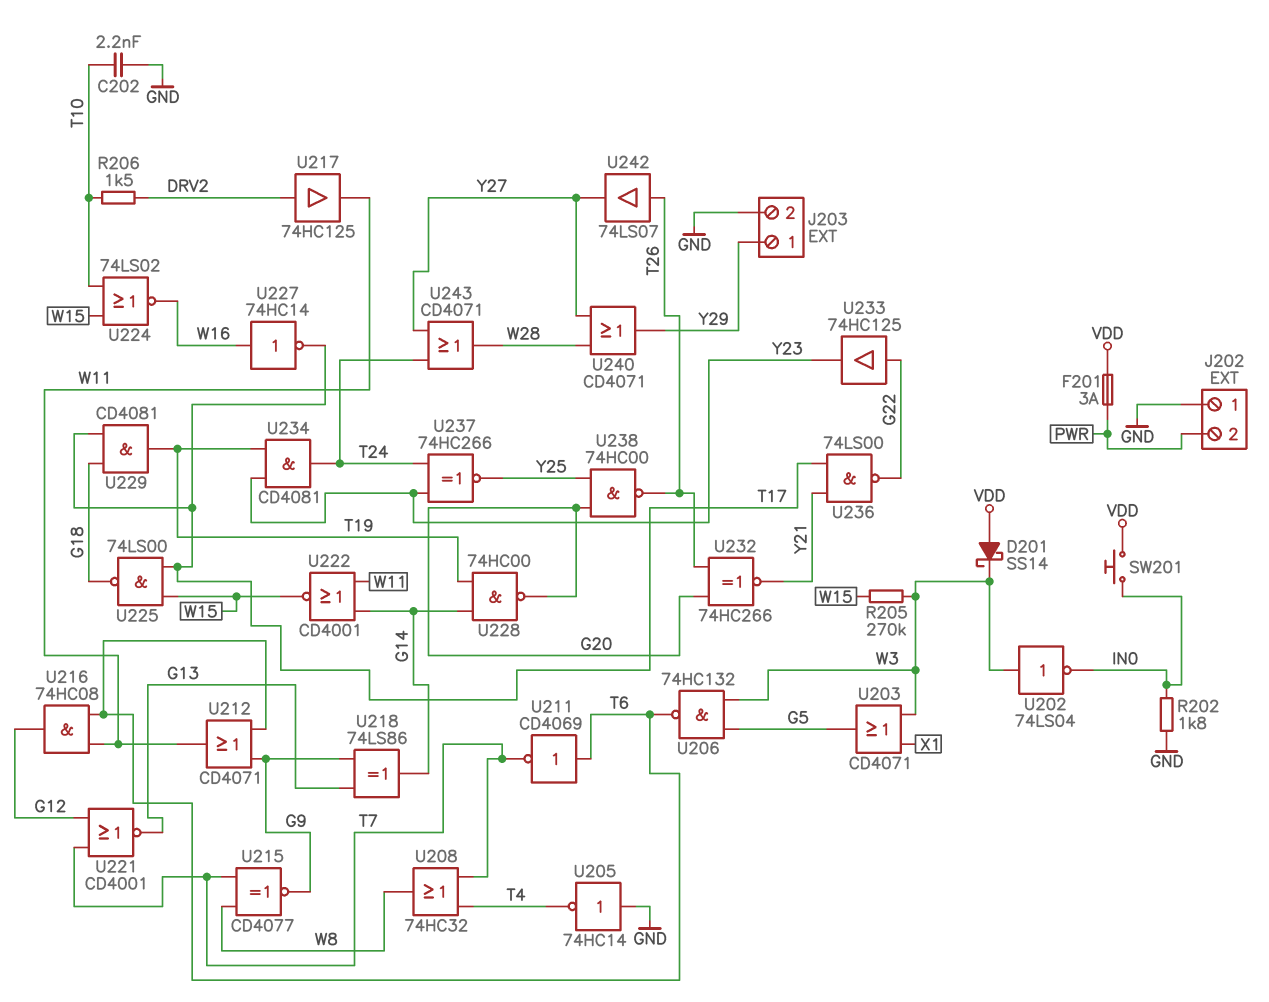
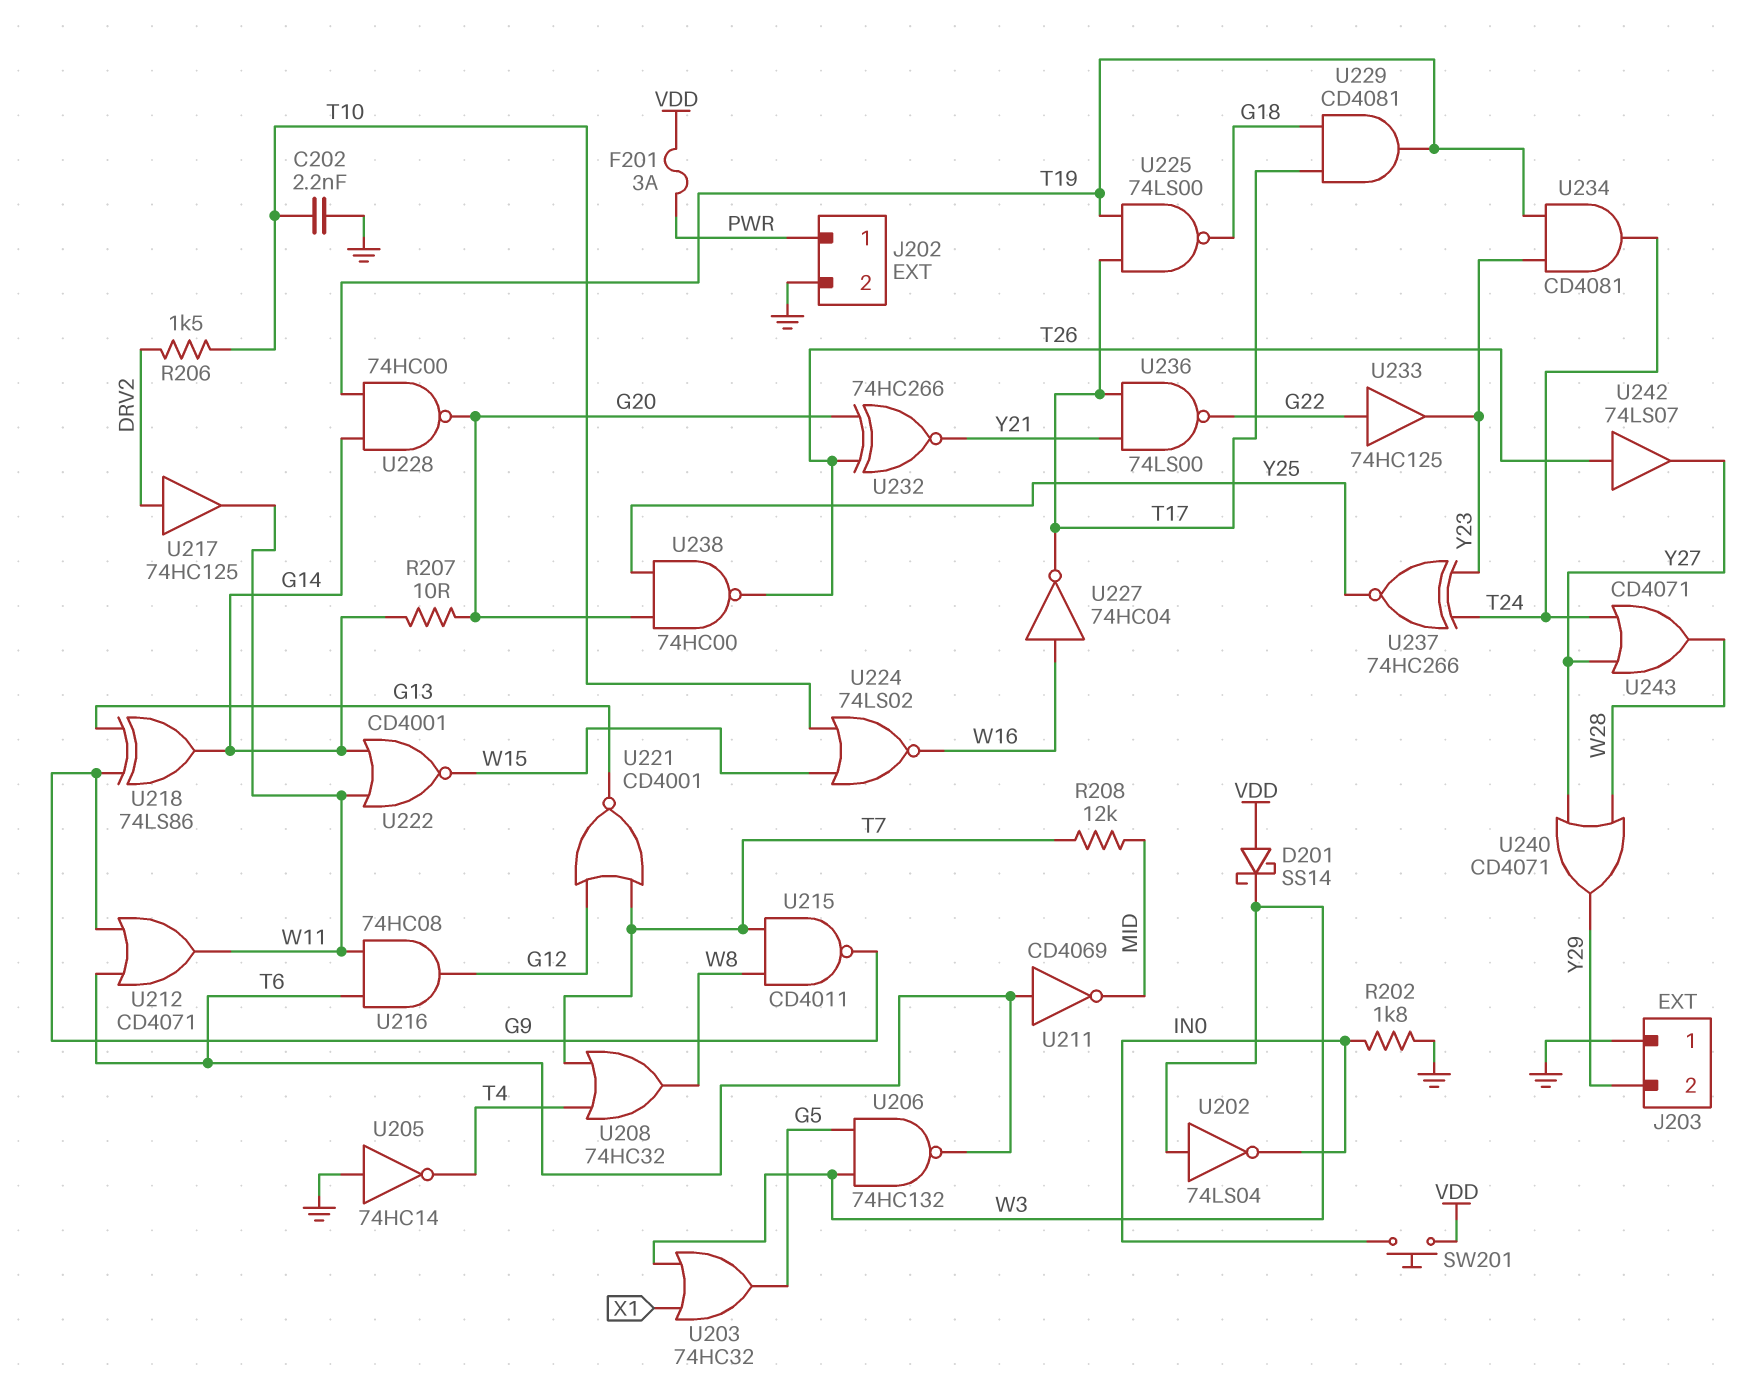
J202 pin 1: GND -> PWR
J202 pin 2: PWR -> GND
J203 pin 1: Y29 -> GND
J203 pin 2: GND -> Y29
R205: 270k (W3, W15) -> none
R207: none -> 10 (G14, G20)
R208: none -> 12k (MID, T7)
U203: OR CD4071 (in W3, in X1, out G5) -> OR 74HC32 (in W3, in X1, out G5)
U211: NOT CD4069 (in T6, out T7) -> NOT CD4069 (in T6, out MID)
U215: XNOR CD4077 (in T7, in W8, out G9) -> NAND CD4011 (in T7, in W8, out G9)
U225: NAND 74LS00 (in T17, in W15, out G18) -> NAND 74LS00 (in T17, in T19, out G18)
U227: NOT 74HC14 (in W16, out T17) -> NOT 74HC04 (in W16, out T17)

